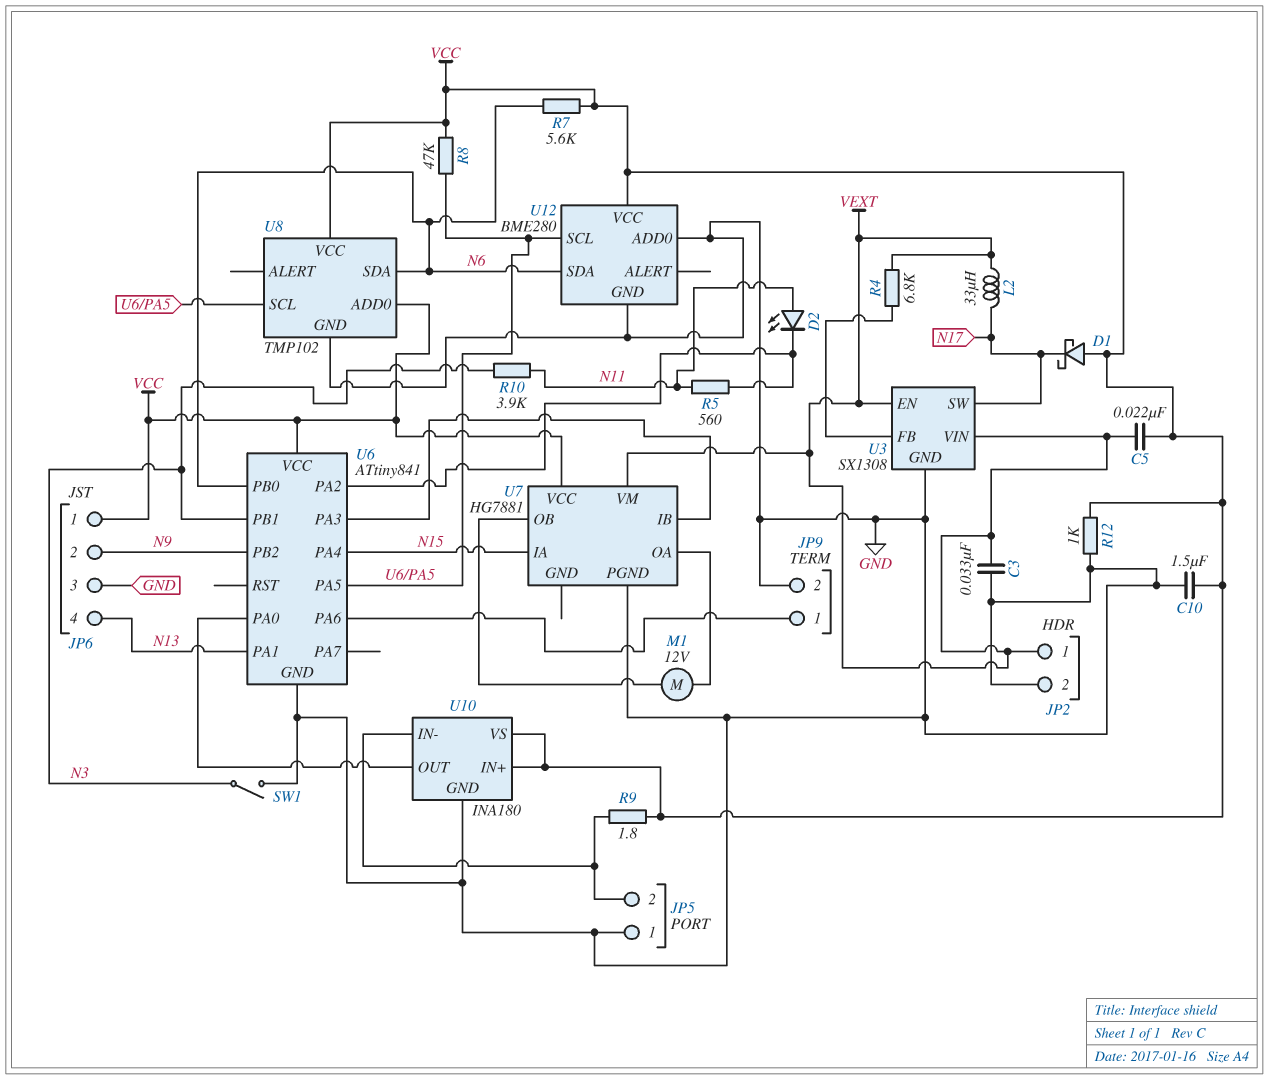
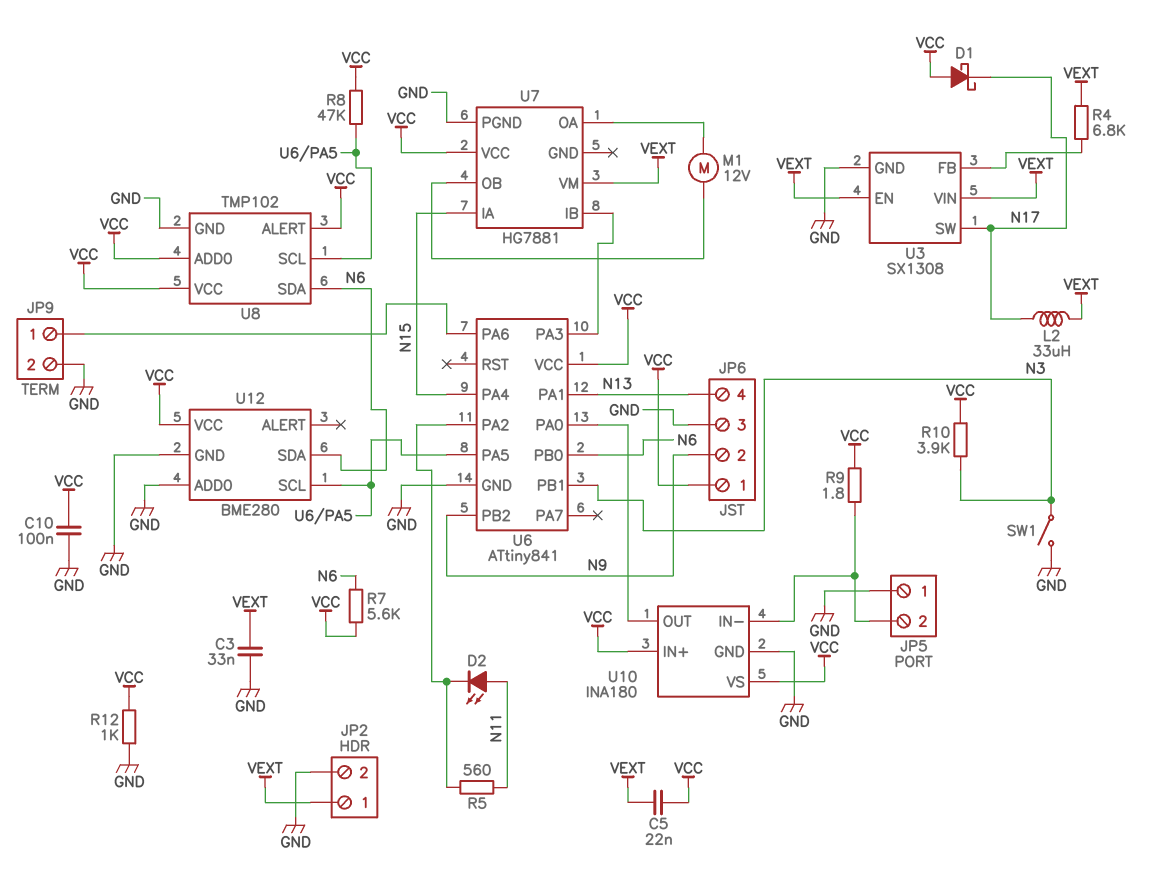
C10: 1.5uF (GND, VCC) -> 100nF (GND, VCC)
R10: 3.9k (N3, N11) -> 3.9k (N3, VCC)
U8 pin ALERT: none -> VCC

